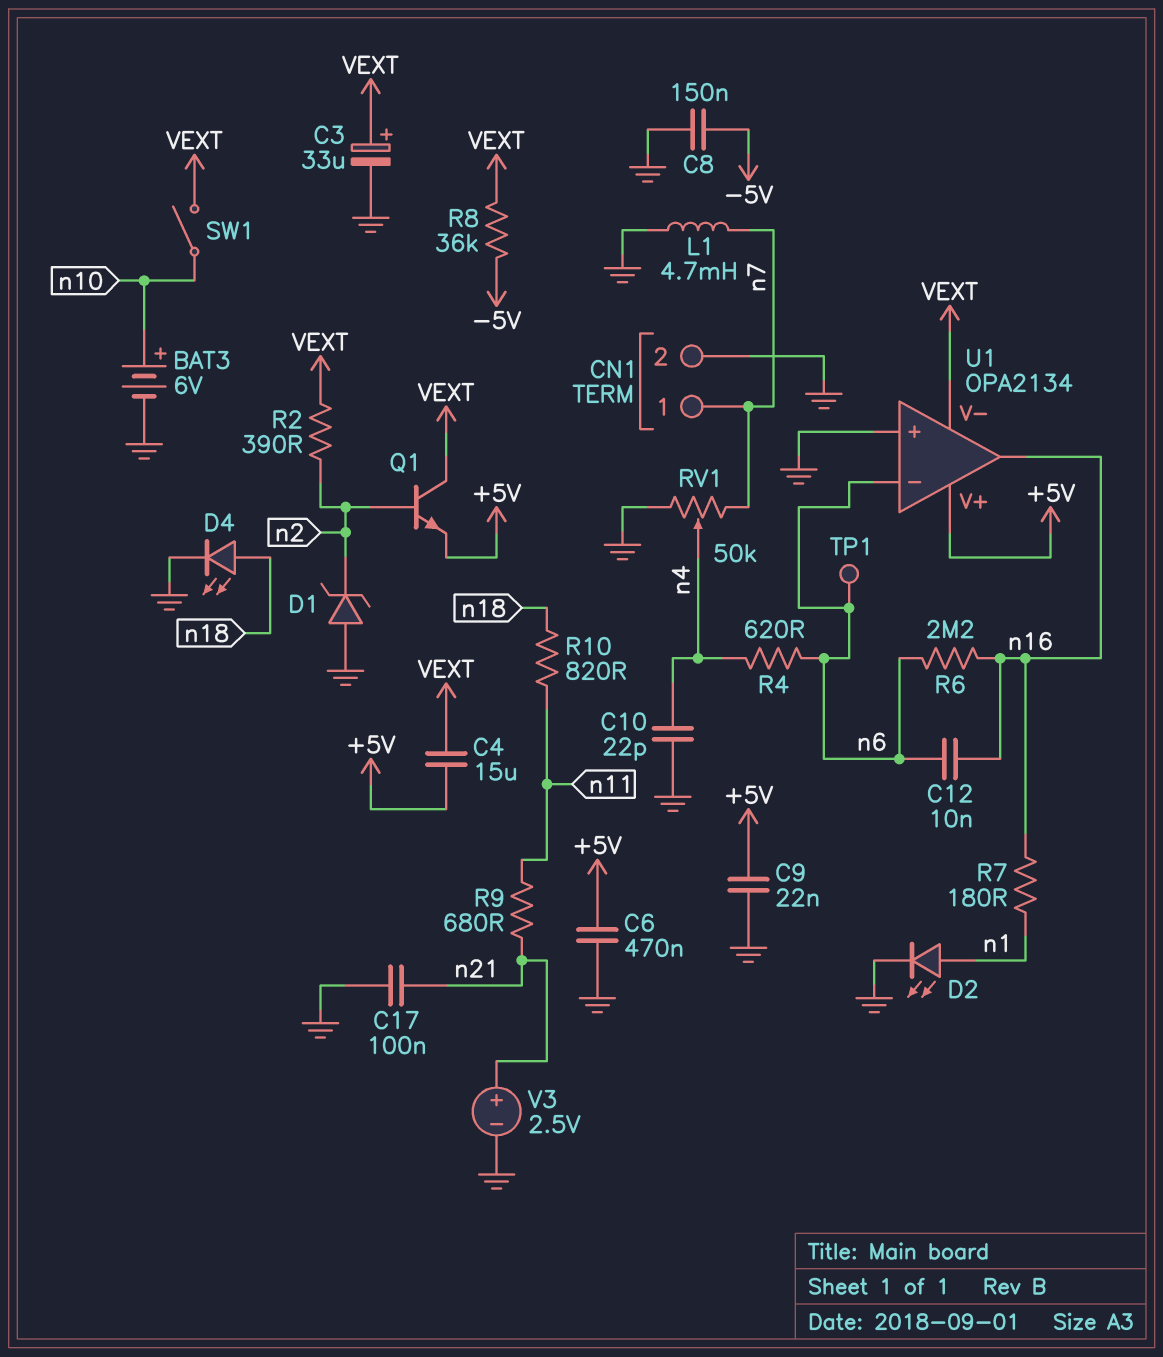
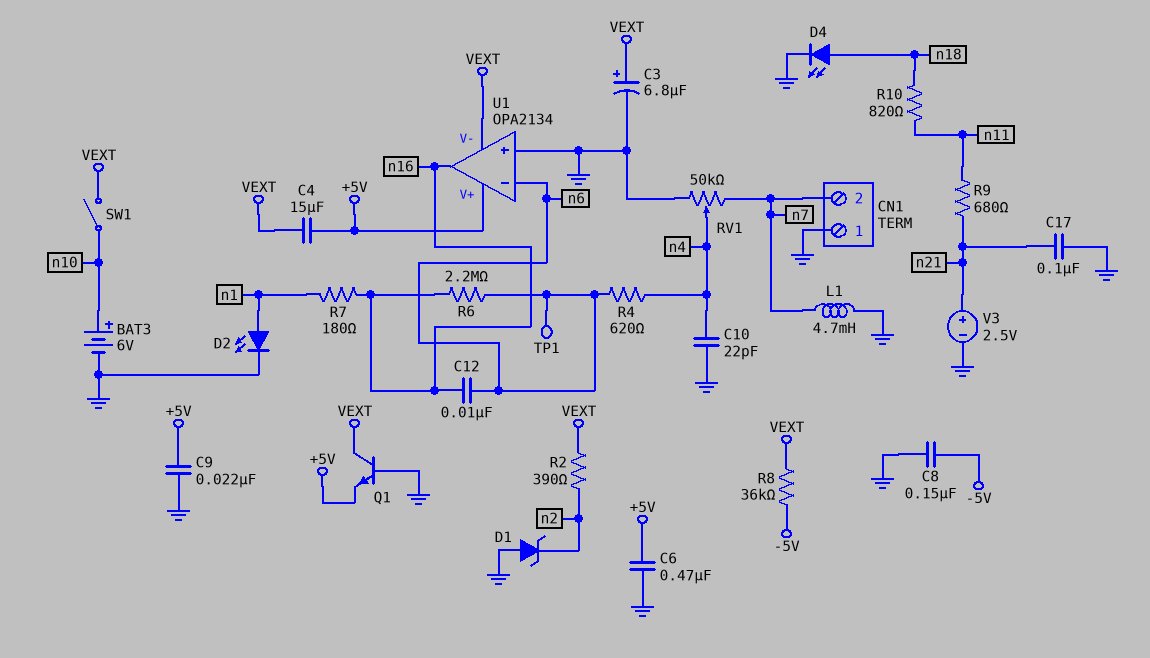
C3: 33uF (plus VEXT, minus GND) -> 6.8uF (plus VEXT, minus GND)
CN1 pin 1: n7 -> GND
CN1 pin 2: GND -> n7
Q1: NPN (B n2, C VEXT, E +5V) -> NPN (B GND, C VEXT, E +5V)

